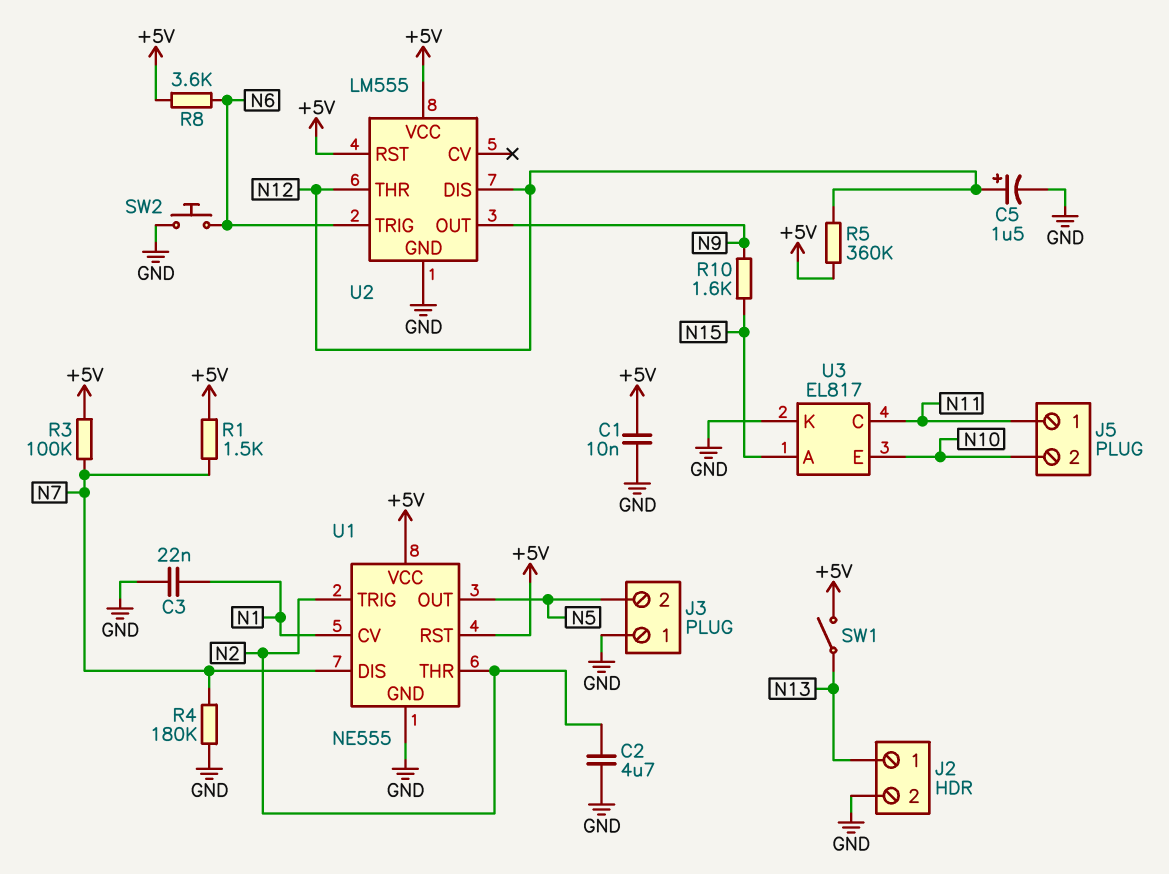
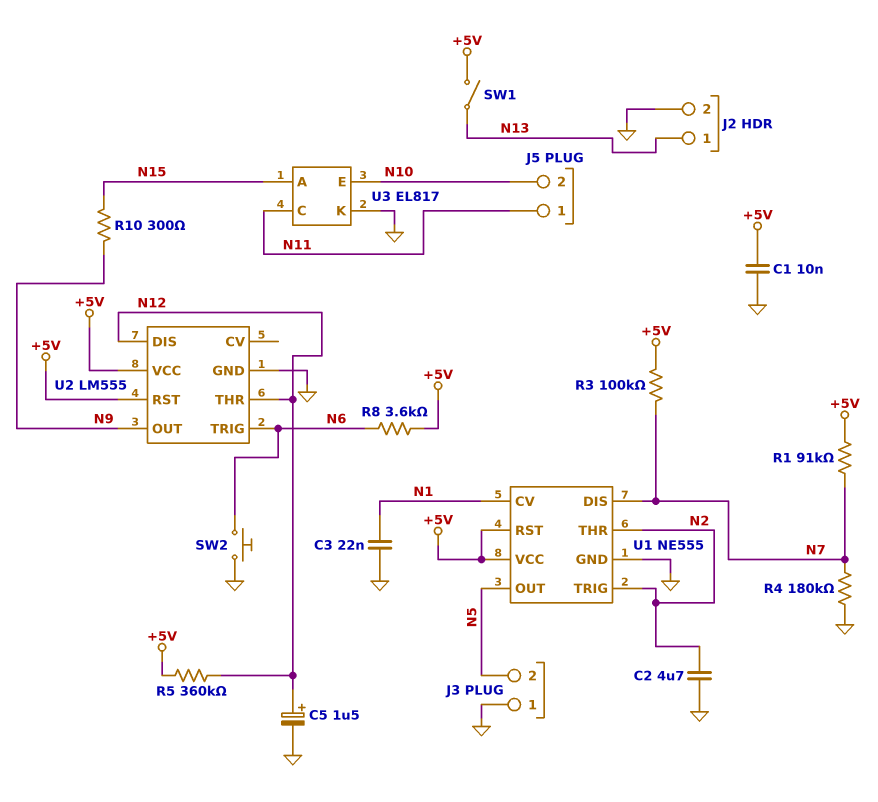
R1: 1.5k (+5V, N7) -> 91k (+5V, N7)
R10: 1.6k (N9, N15) -> 300 (N9, N15)

